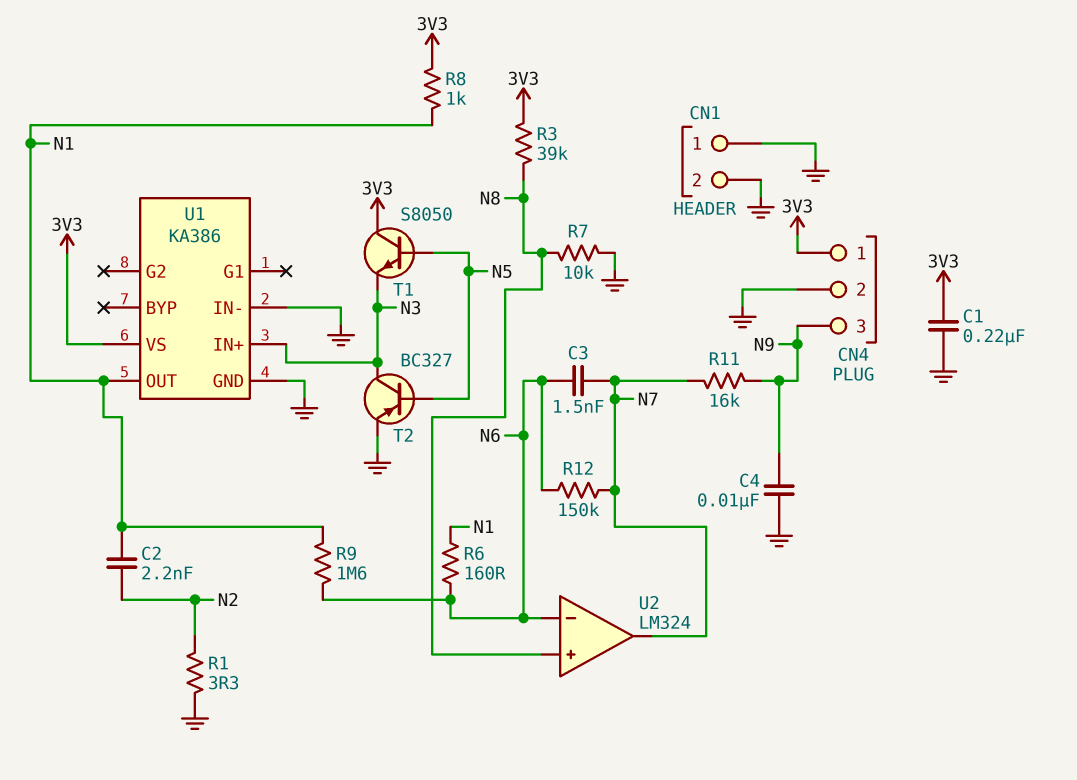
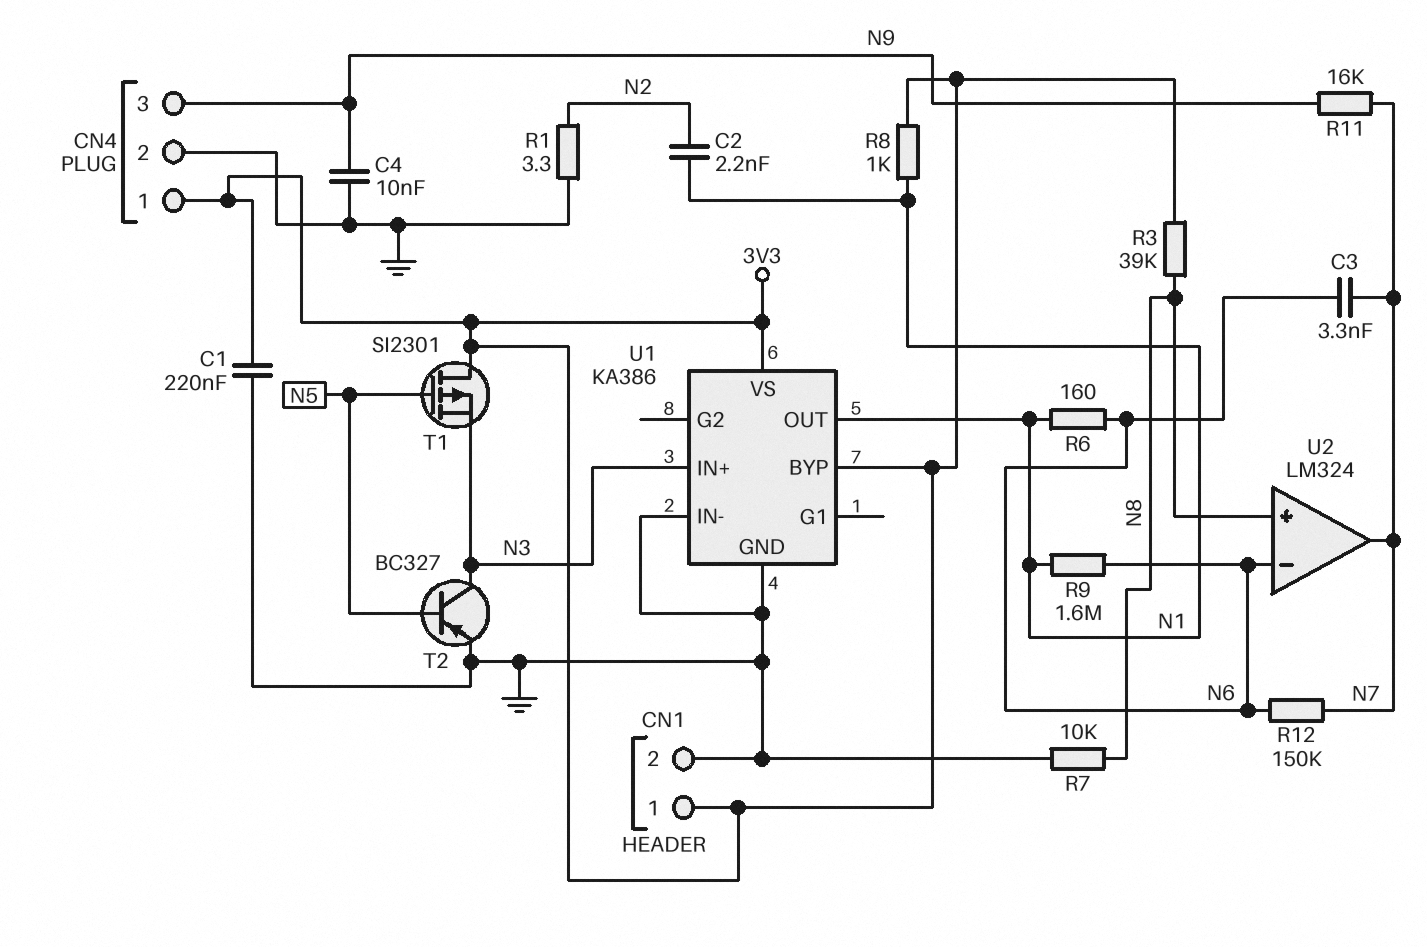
C3: 1.5nF (N6, N7) -> 3.3nF (N6, N7)
CN1 pin 1: GND -> 3V3
T1: NPN S8050 (B N5, C 3V3, E N3) -> PMOS SI2301 (G N5, D 3V3, S N3)
U1 pin BYP: none -> 3V3

